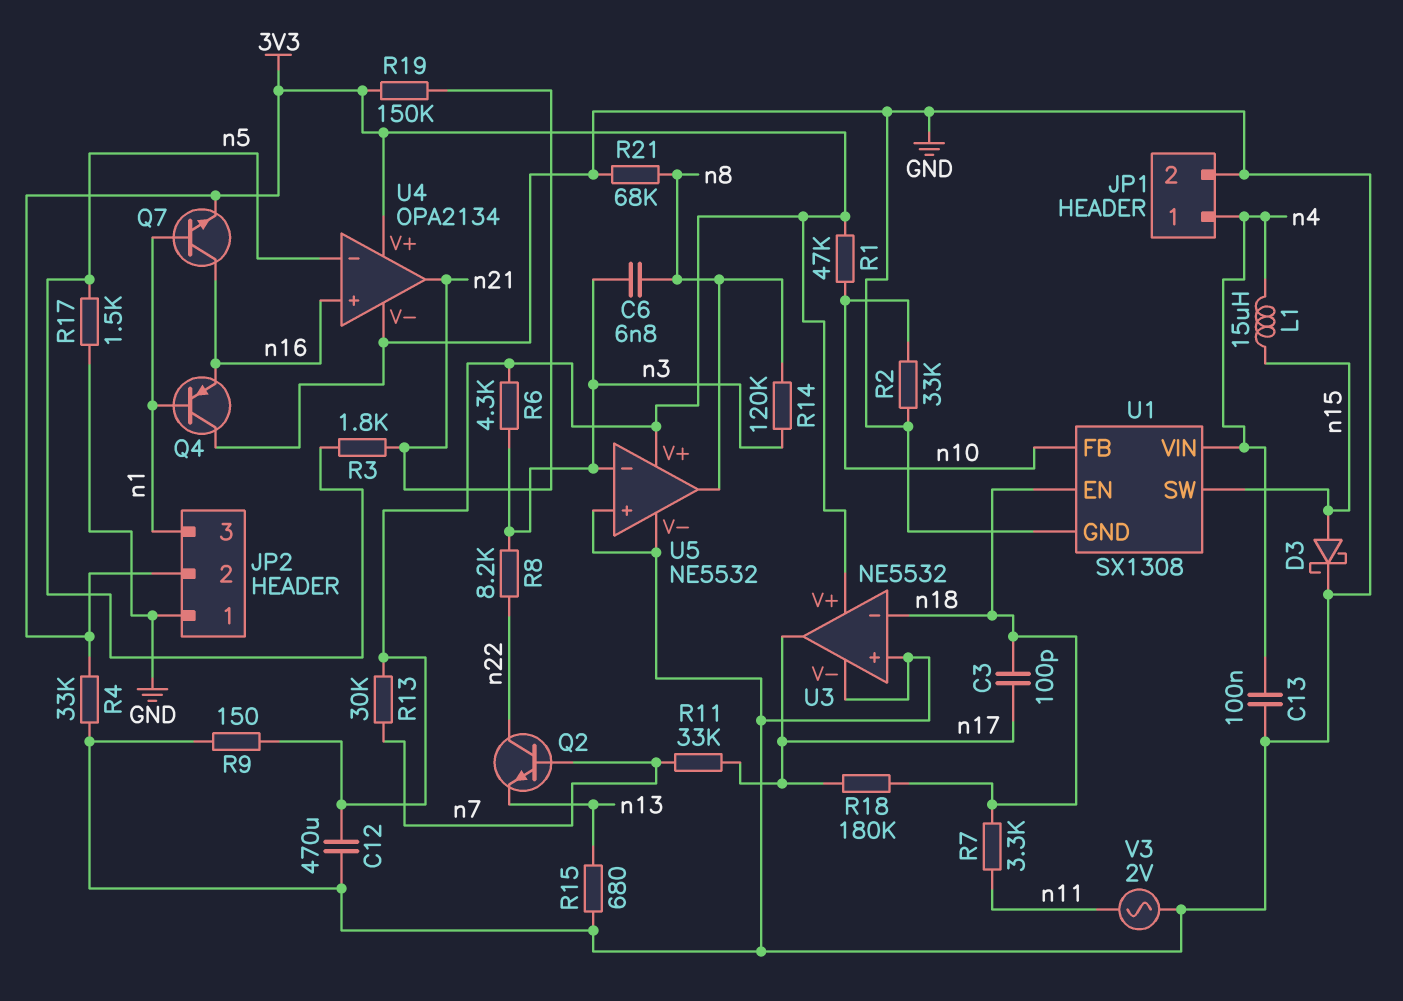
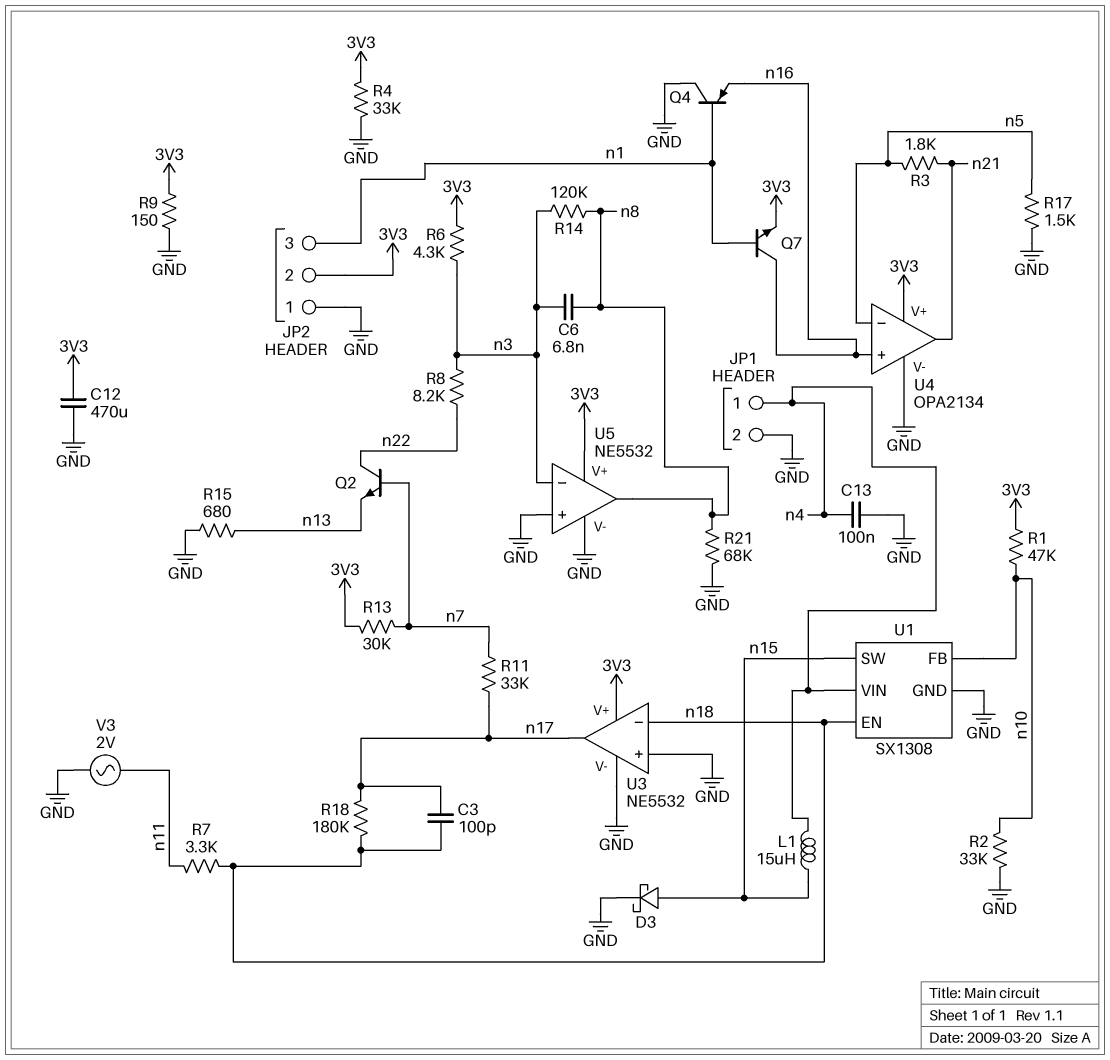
R19: 150k (3V3, n21) -> none

